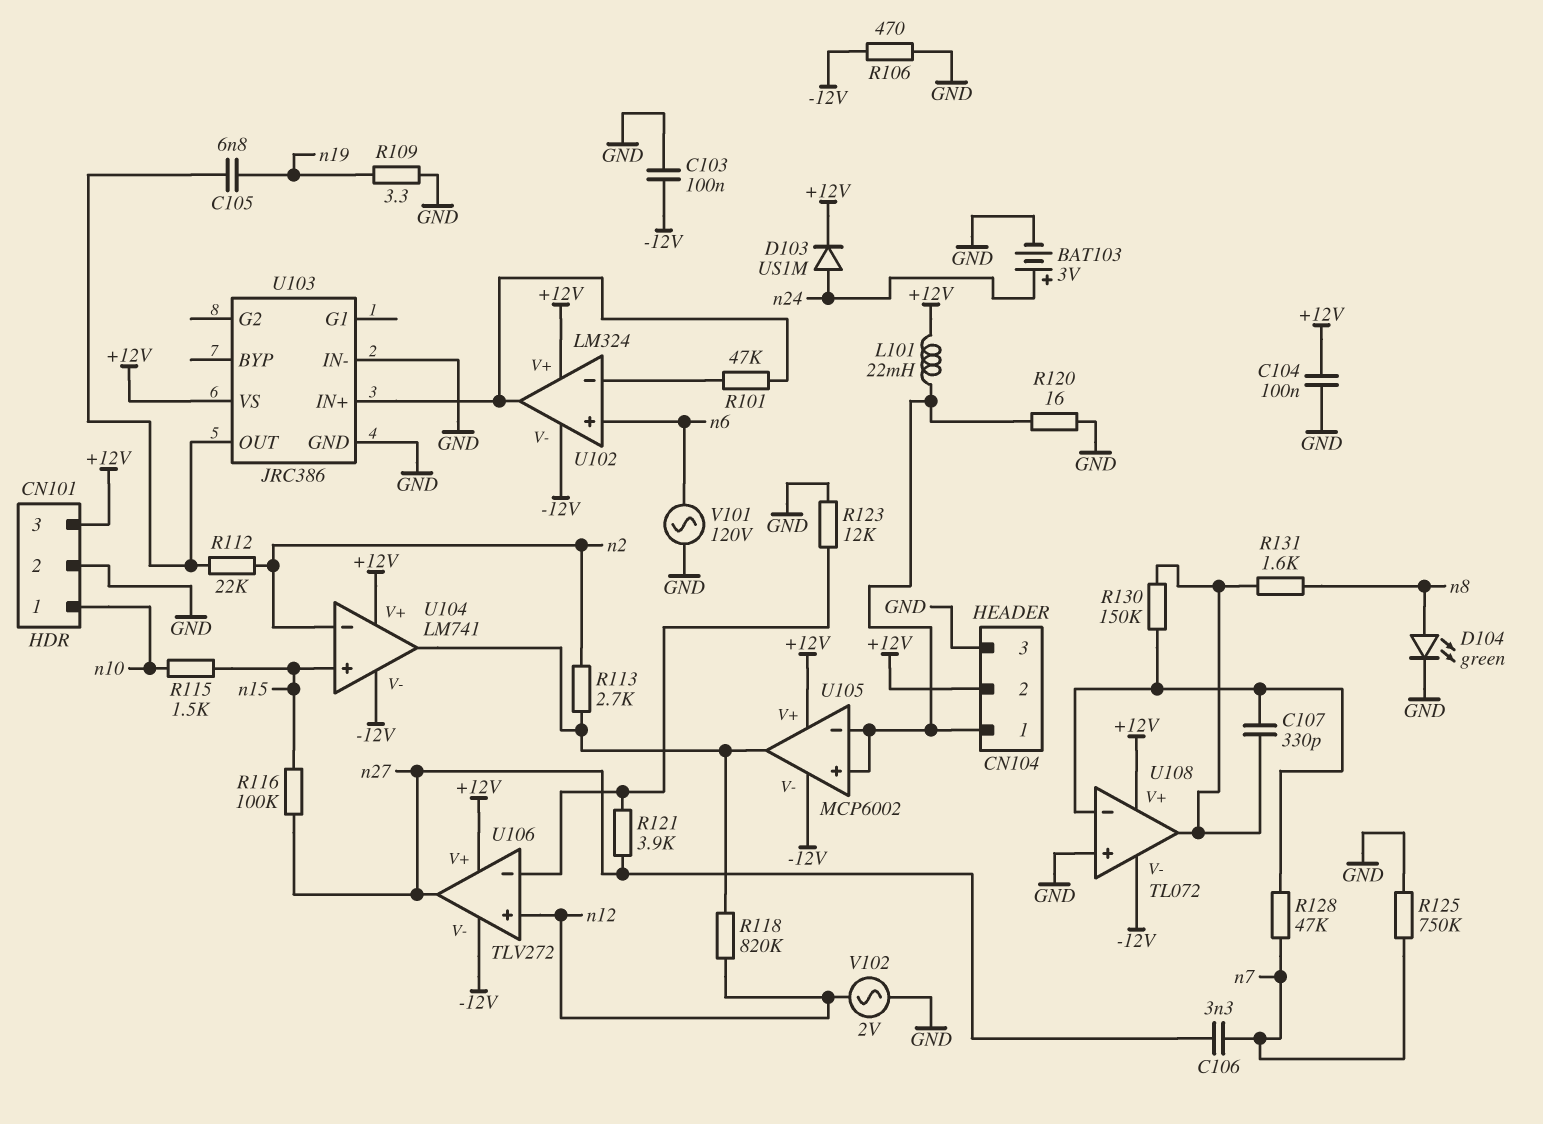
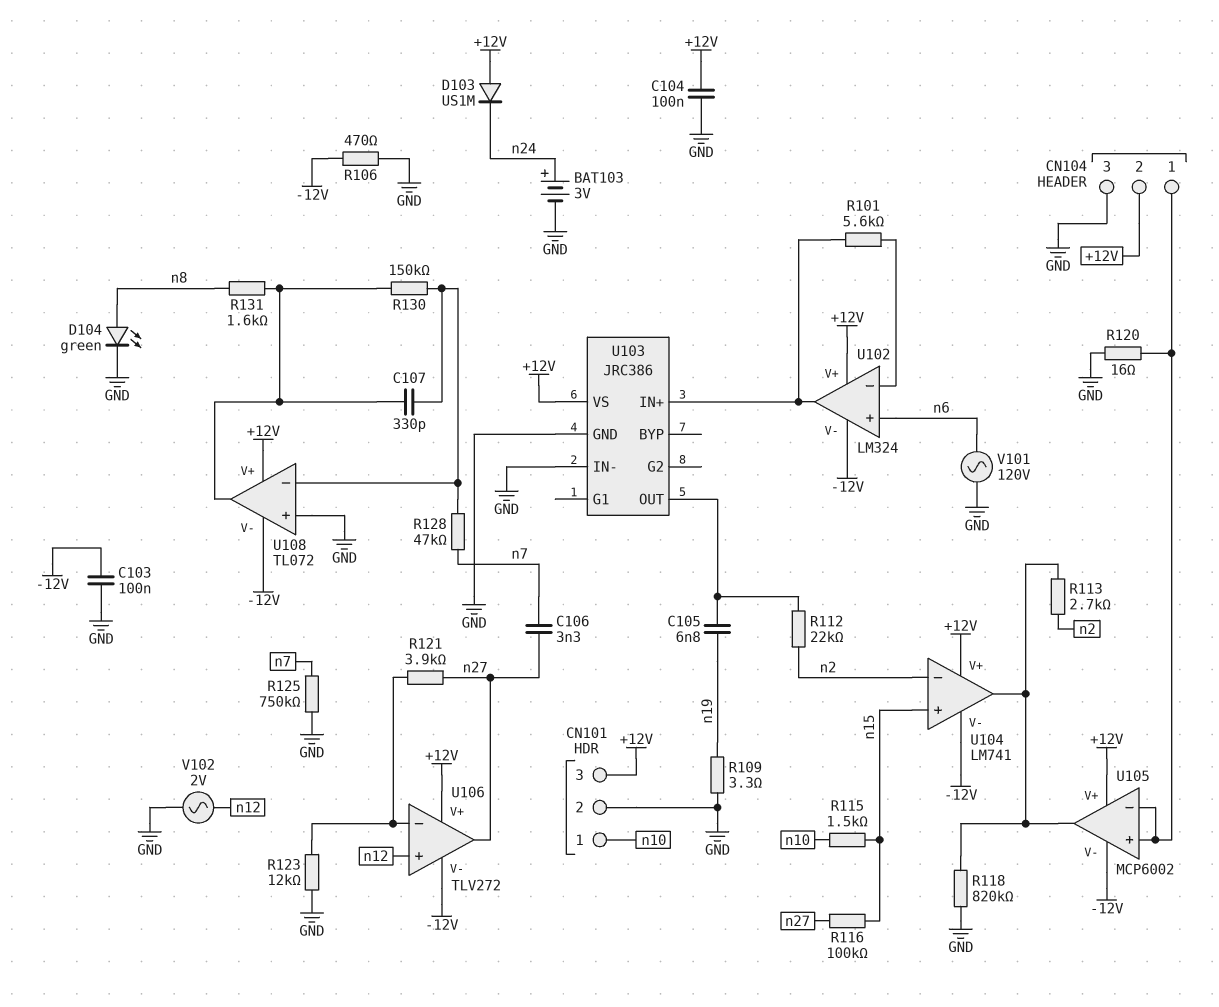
D103: diode US1M (A n24, K +12V) -> diode US1M (A +12V, K n24)
L101: 22mH (+12V, CN104/1) -> none
R101: 47k (U102/in-, U102/out) -> 5.6k (U102/in-, U102/out)
R118: 820k (U104/out, n12) -> 820k (GND, U104/out)

